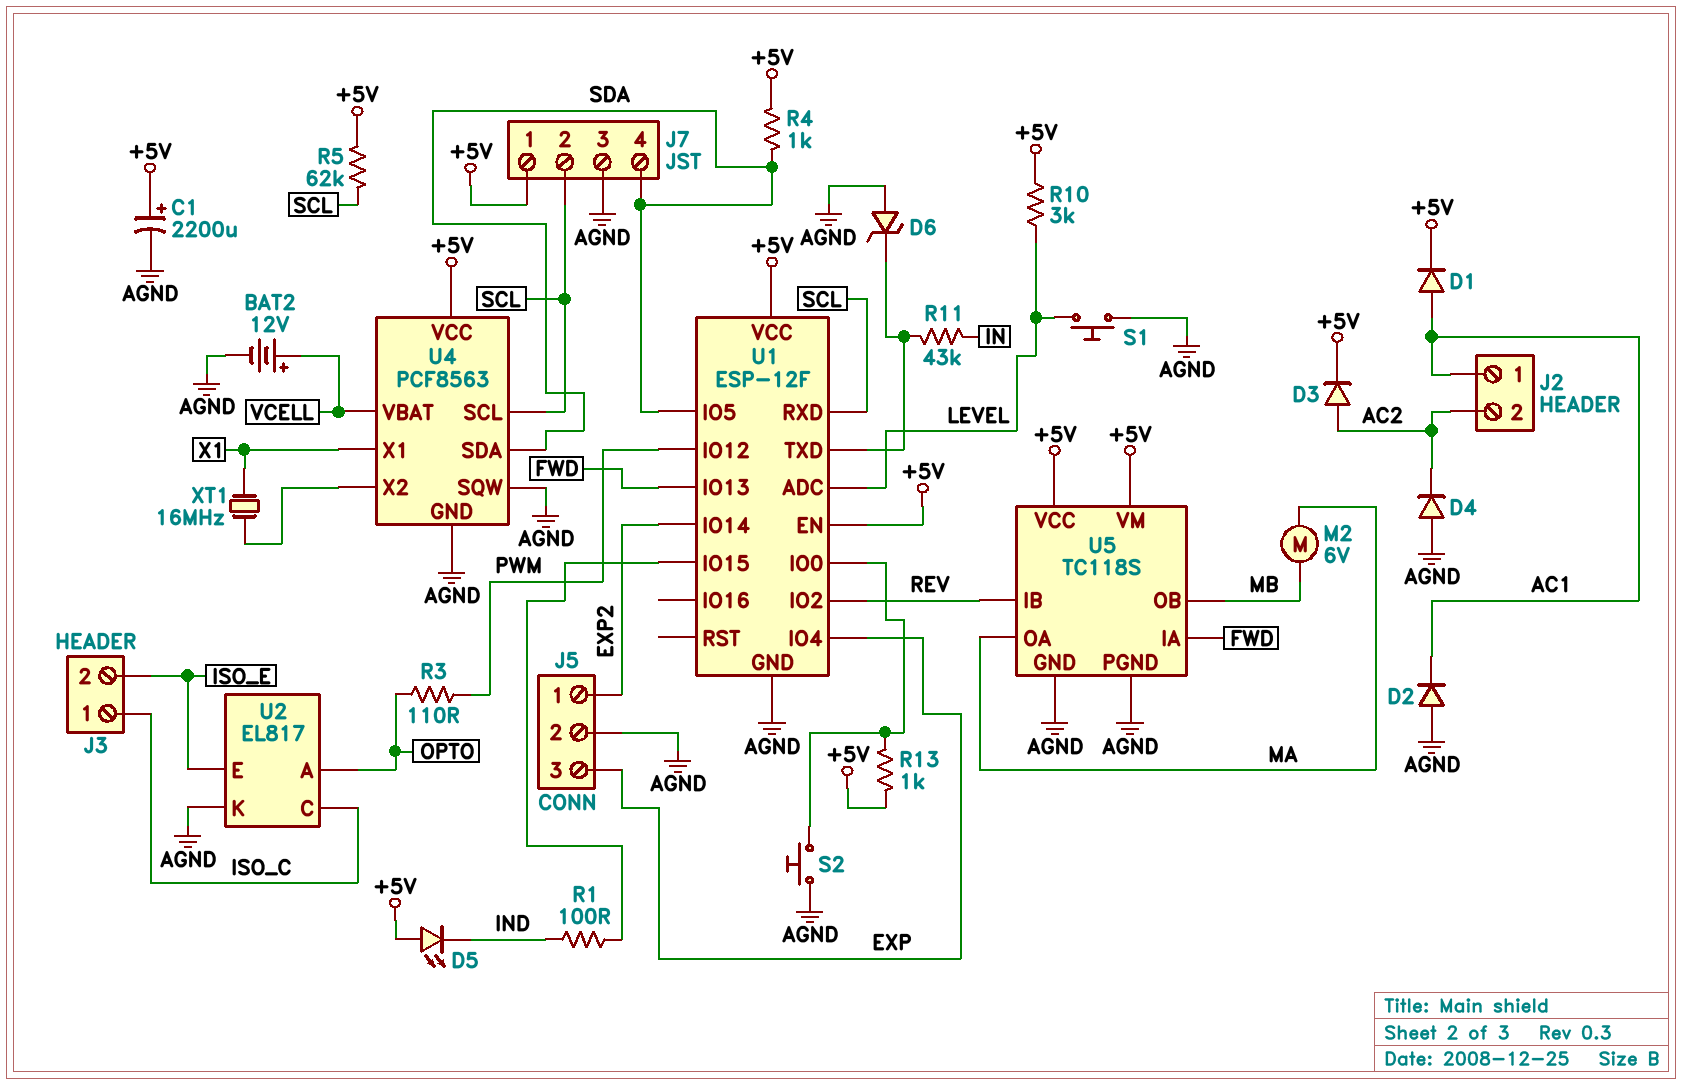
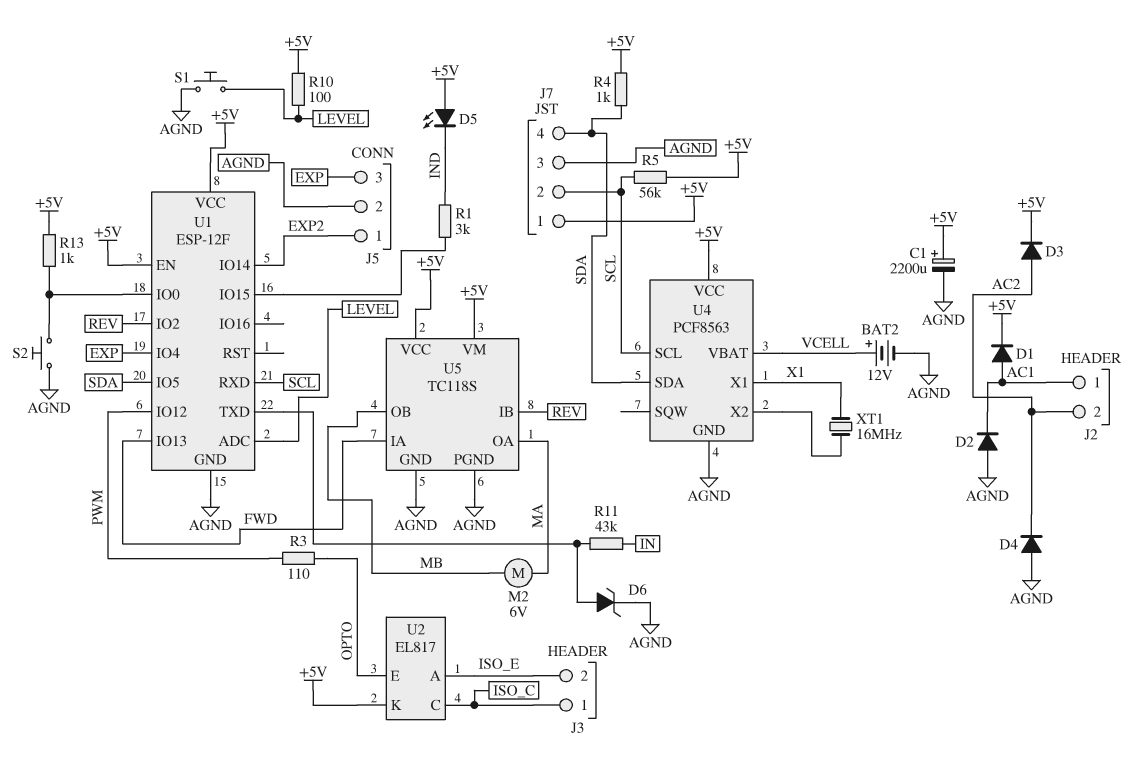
D6: zener (A AGND, K U1/TXD) -> zener (A U1/TXD, K AGND)
R1: 100 (IND, U1/IO15) -> 3k (IND, U1/IO15)
R5: 62k (+5V, SCL) -> 56k (+5V, SCL)
R10: 3k (+5V, LEVEL) -> 100 (+5V, LEVEL)
U2 pin A: OPTO -> ISO_E
U2 pin E: ISO_E -> OPTO
U2 pin K: AGND -> +5V
U4 pin SQW: AGND -> none

